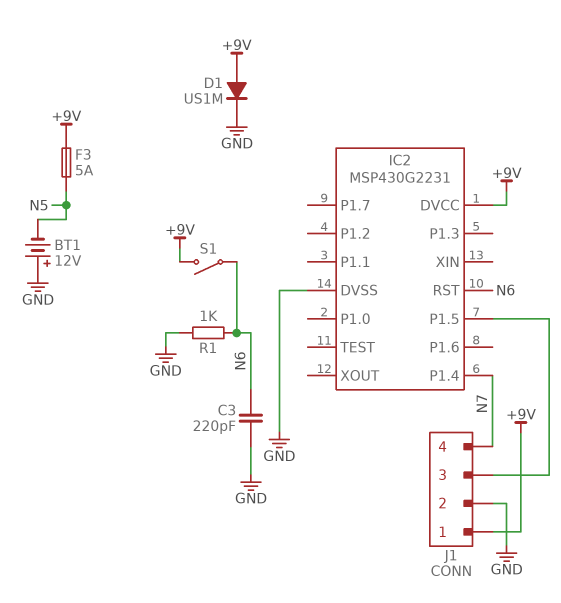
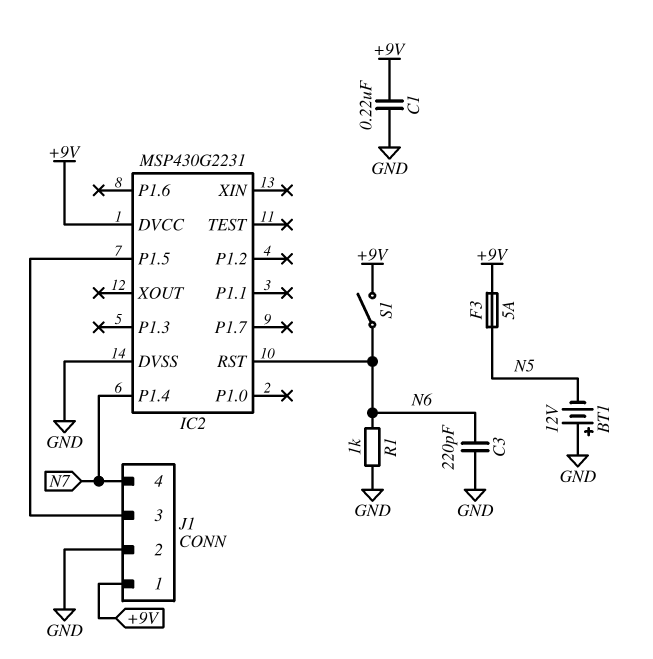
C1: none -> 220nF (+9V, GND)
D1: diode US1M (A +9V, K GND) -> none

